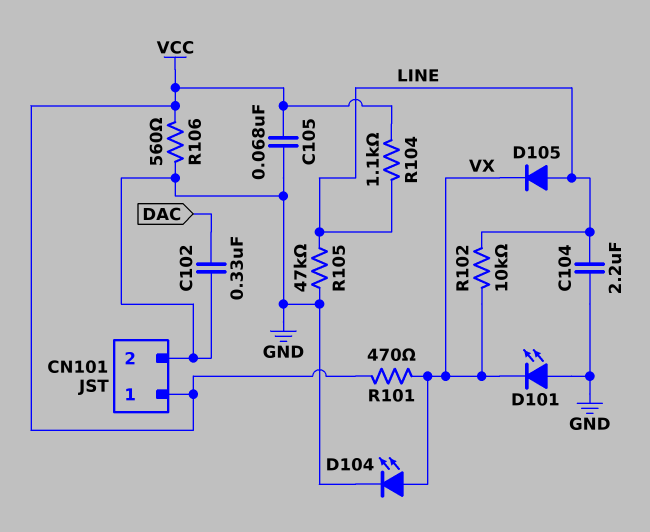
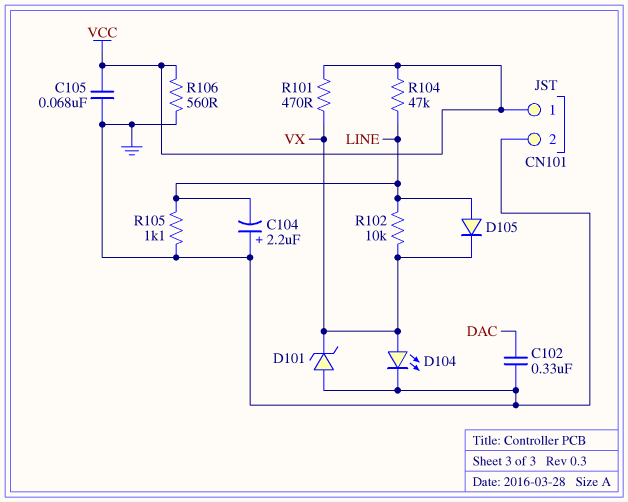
C104: 2.2uF (GND, LINE) -> 2.2uF (plus GND, minus LINE)
D101: LED (A GND, K VX) -> zener (A GND, K VX)
R104: 1.1k (LINE, VCC) -> 47k (LINE, VCC)
R105: 47k (GND, LINE) -> 1.1k (GND, LINE)

